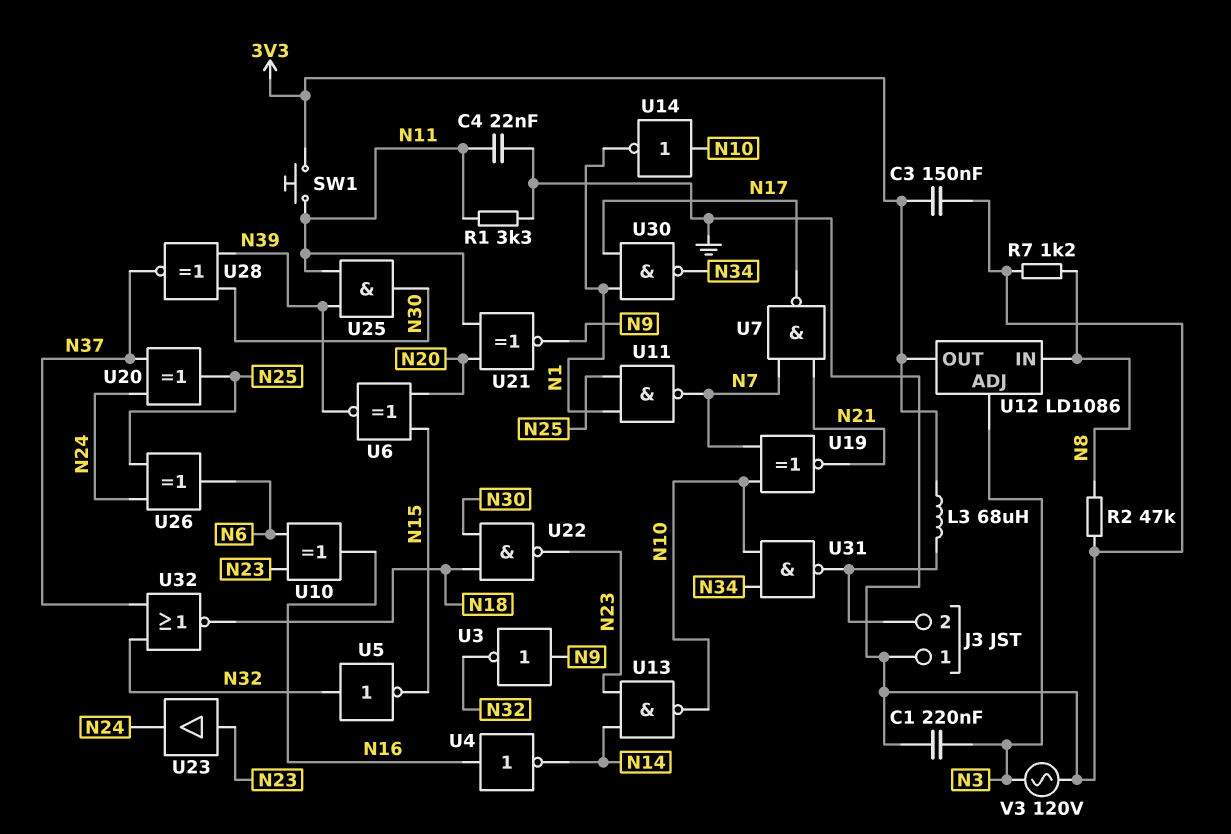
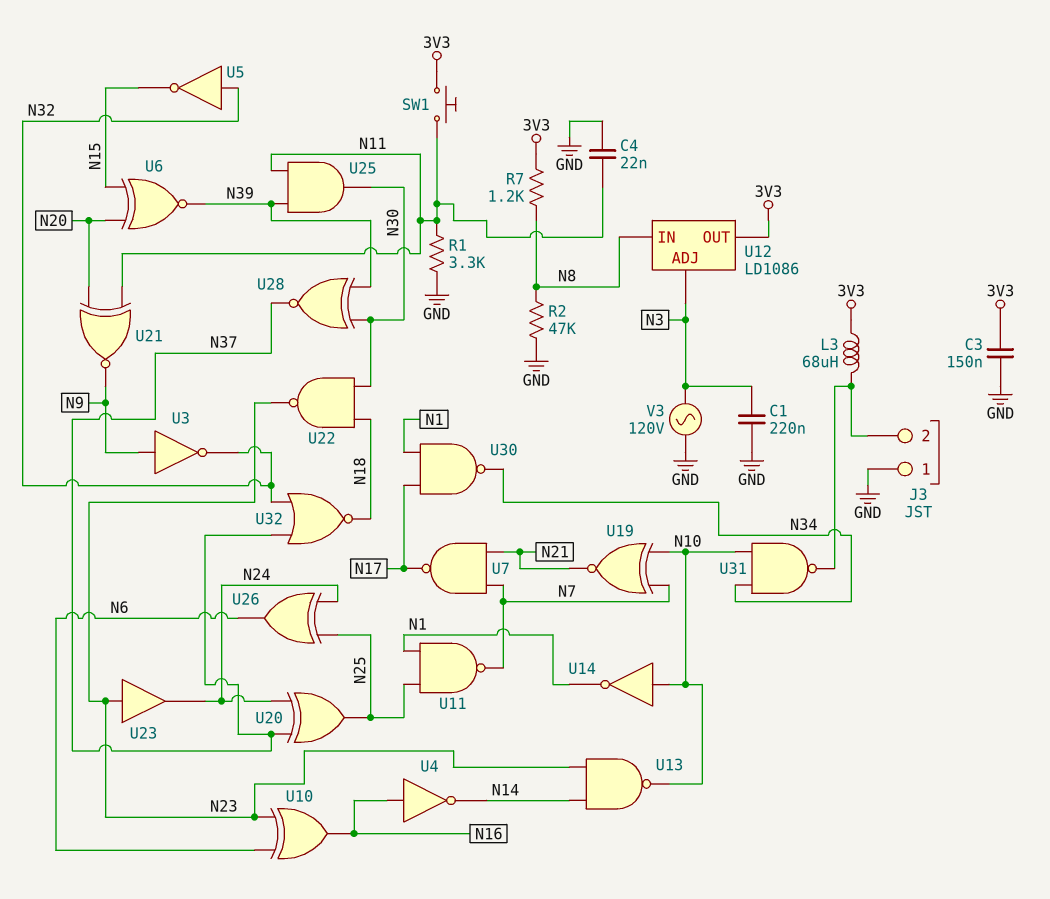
R7: 1.2k (GND, N8) -> 1.2k (3V3, N8)

